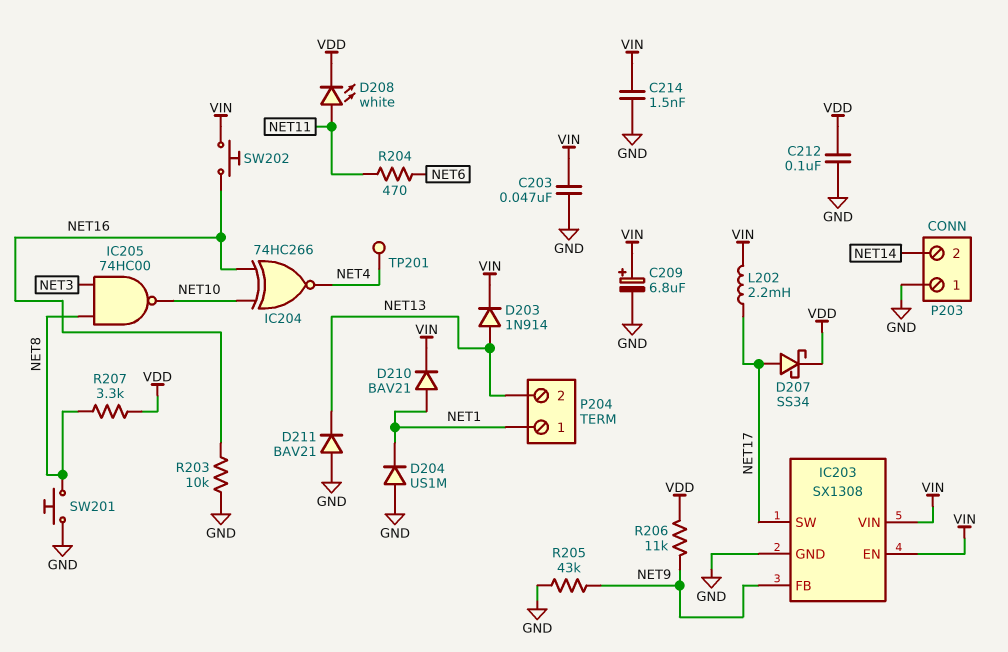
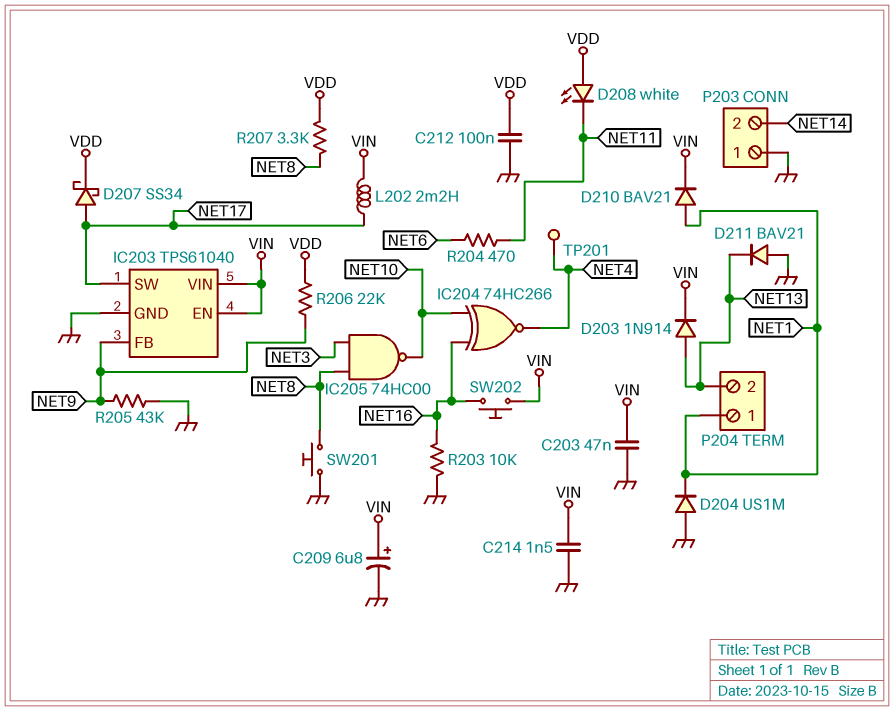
D208: LED white (A NET11, K VDD) -> LED white (A VDD, K NET11)
IC203: SX1308 -> TPS61040
R206: 11k (NET9, VDD) -> 22k (NET9, VDD)

